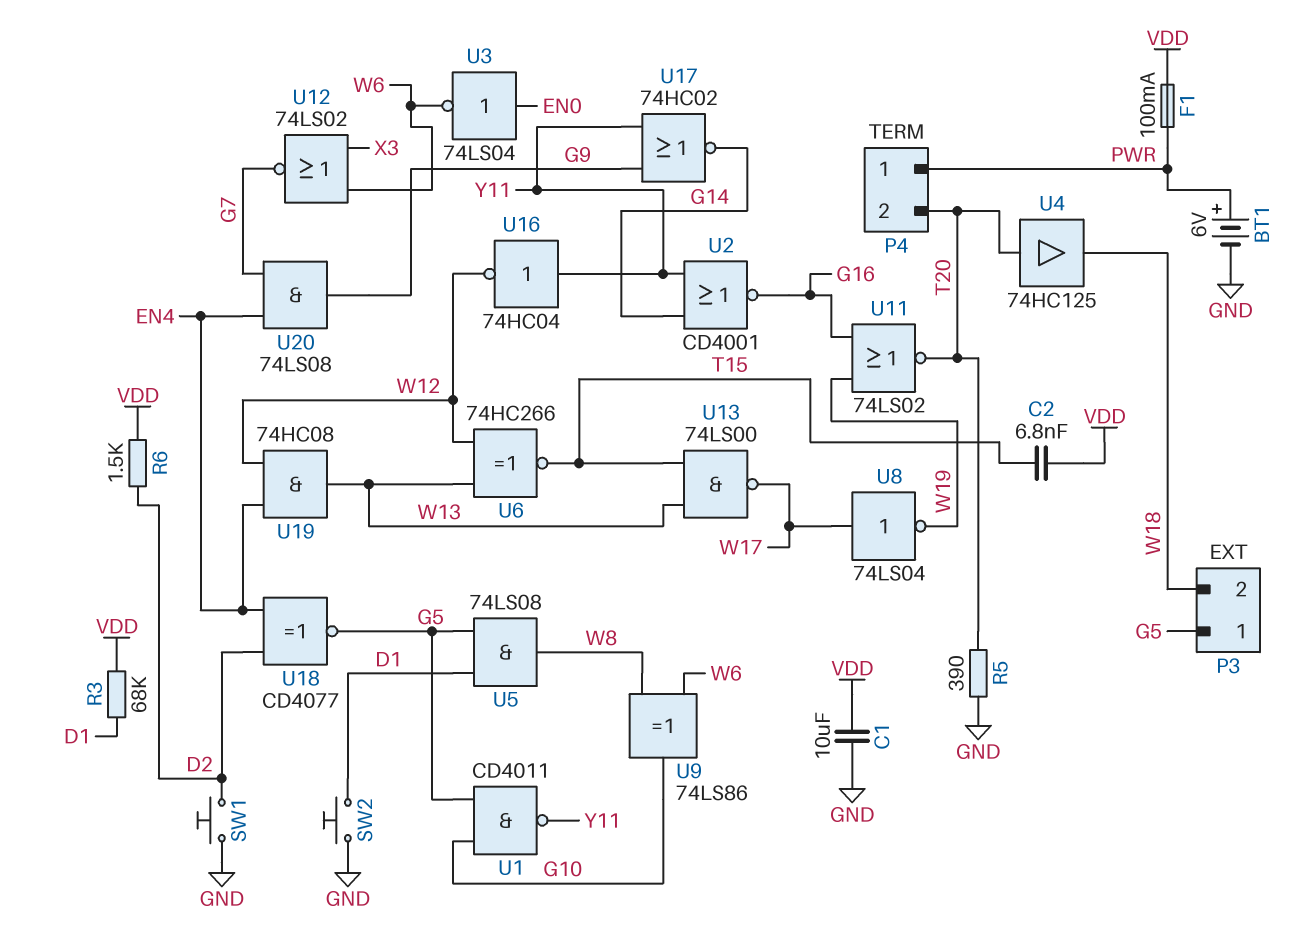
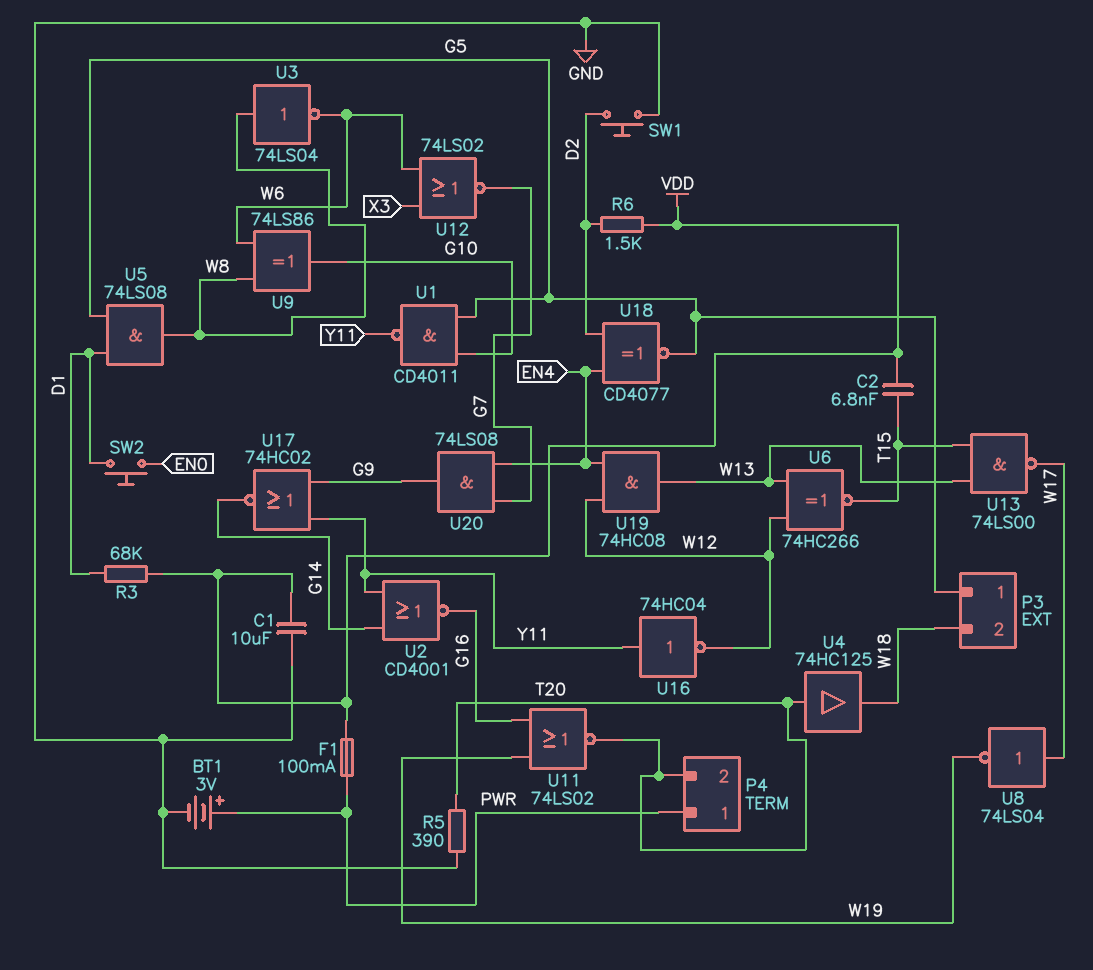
BT1: 6V (plus PWR, minus GND) -> 3V (plus PWR, minus GND)
SW2: button (D1, GND) -> button (D1, EN0)
U3: NOT 74LS04 (in EN0, out W6) -> NOT 74LS04 (in W8, out W6)

